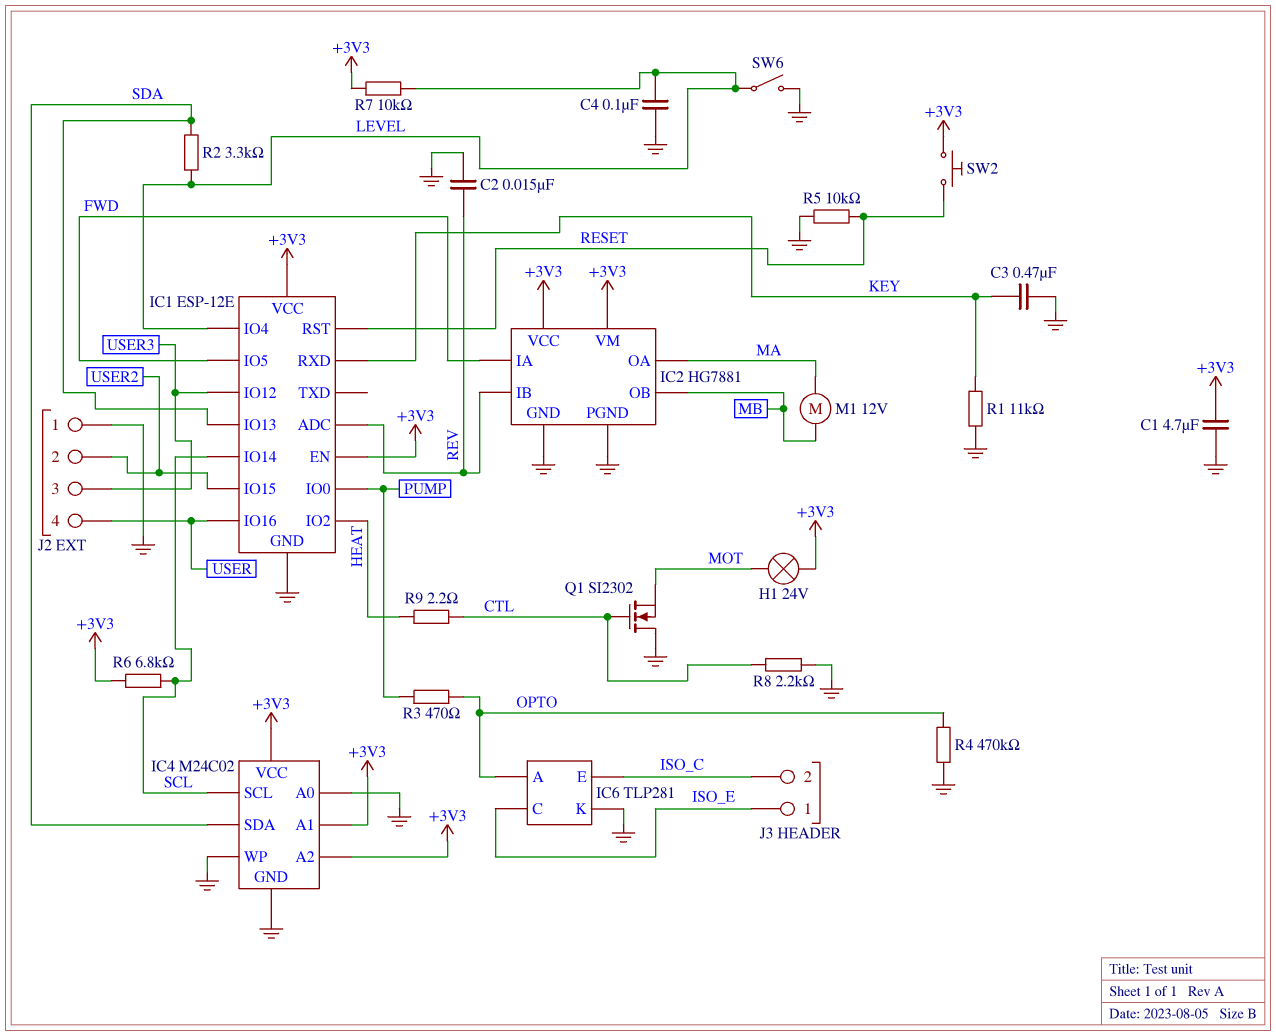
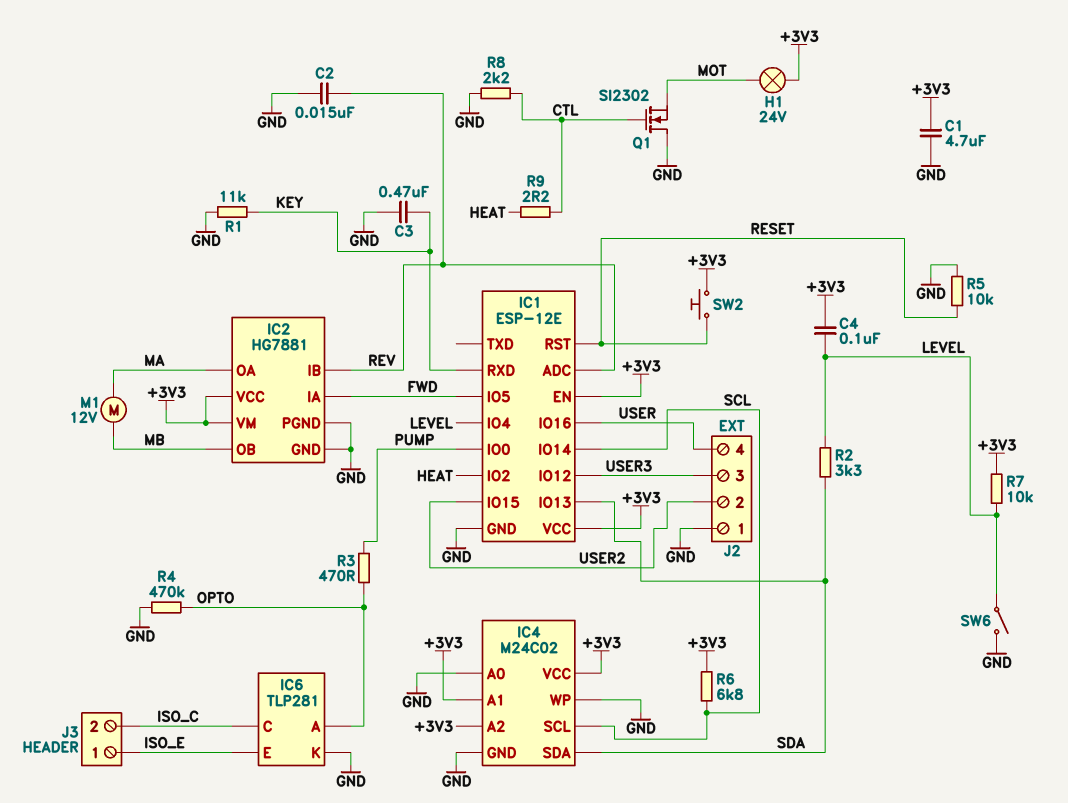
C4: 100nF (GND, LEVEL) -> 100nF (+3V3, LEVEL)
IC6 pin C: ISO_E -> ISO_C
IC6 pin E: ISO_C -> ISO_E

